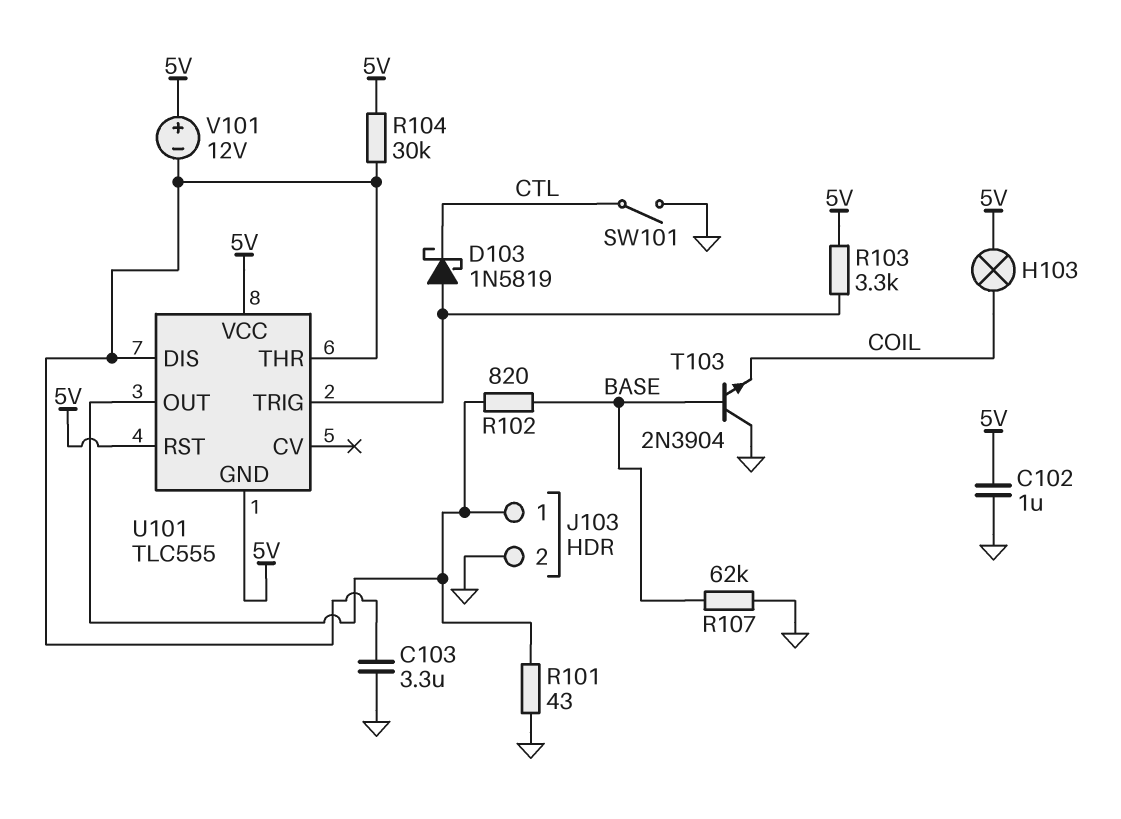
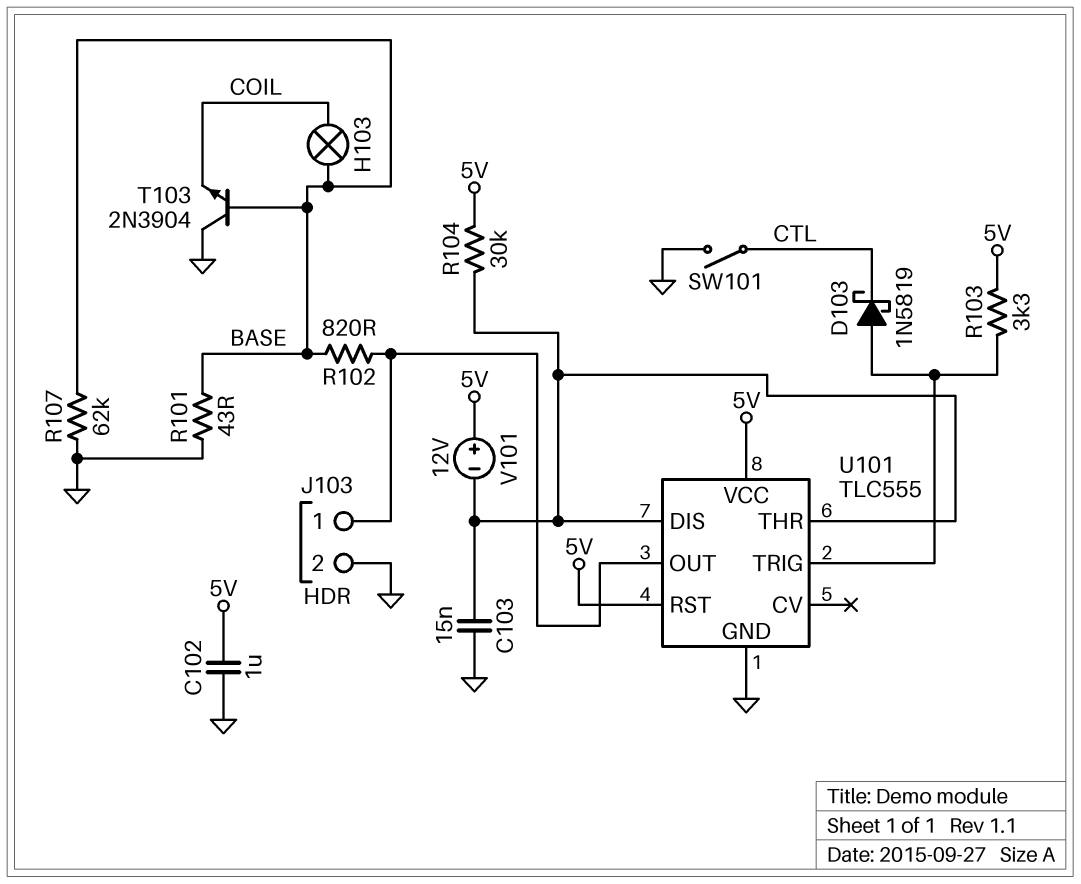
C103: 3.3uF (GND, U101/DIS) -> 15nF (GND, U101/DIS)
H103: lamp (5V, COIL) -> lamp (BASE, COIL)
R101: 43 (GND, J103/1) -> 43 (BASE, GND)
U101 pin GND: 5V -> GND

